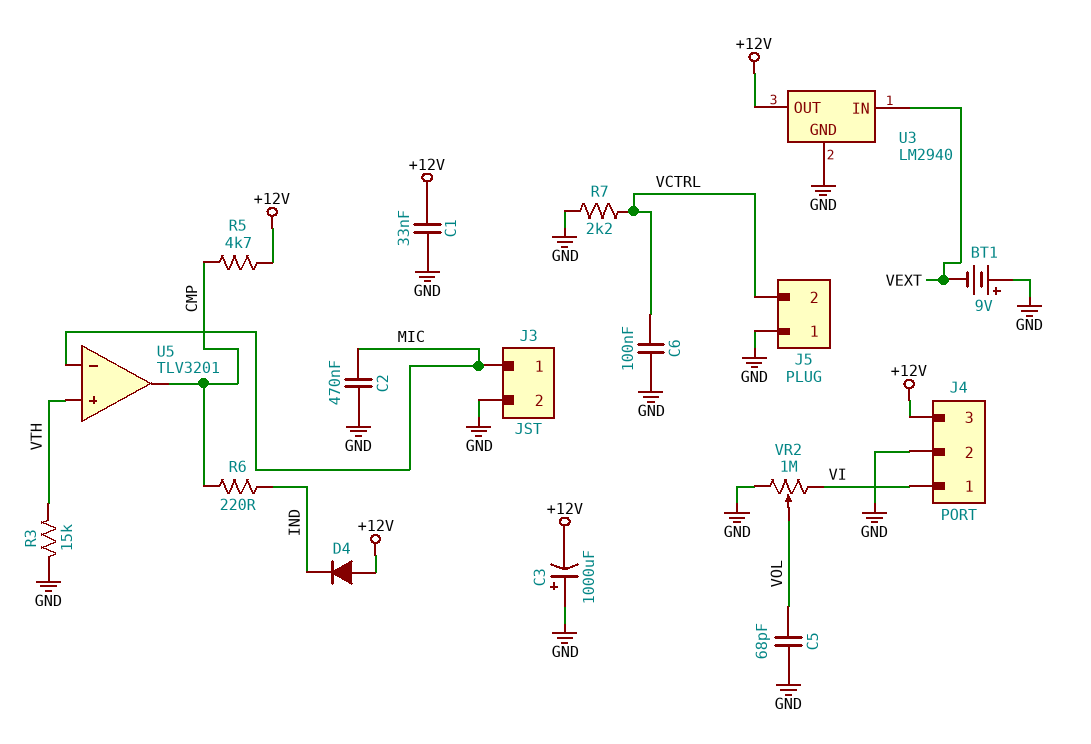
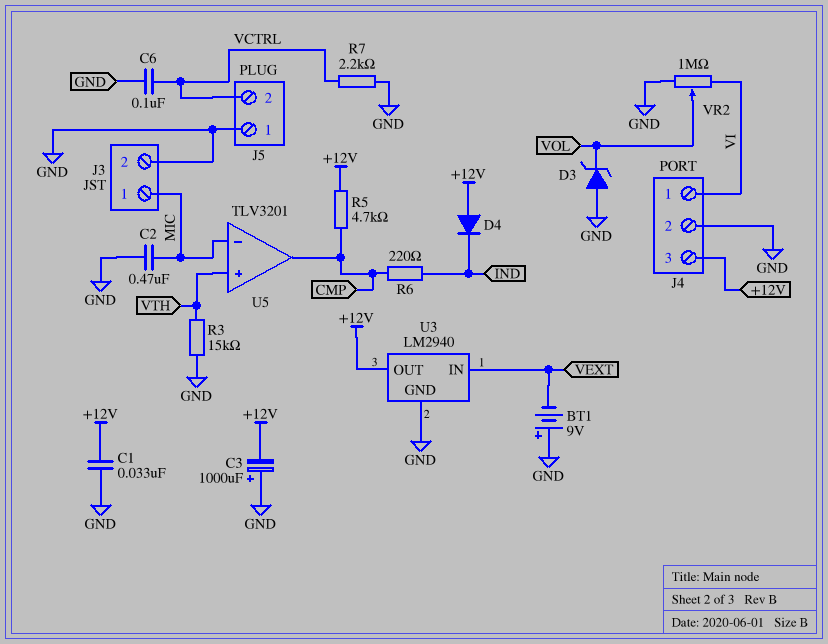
C5: 68pF (GND, VOL) -> none
D3: none -> zener (A GND, K VOL)

